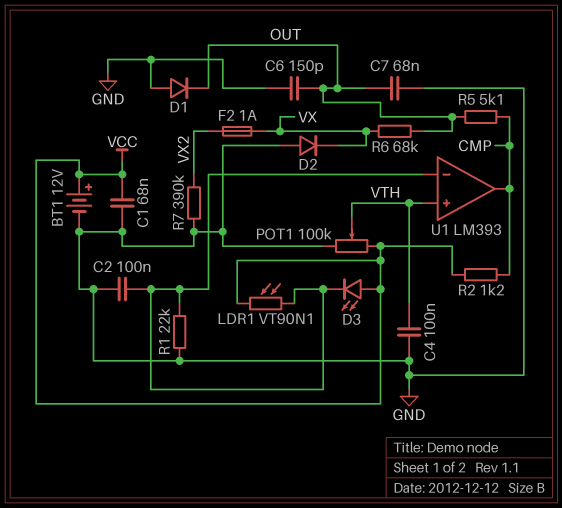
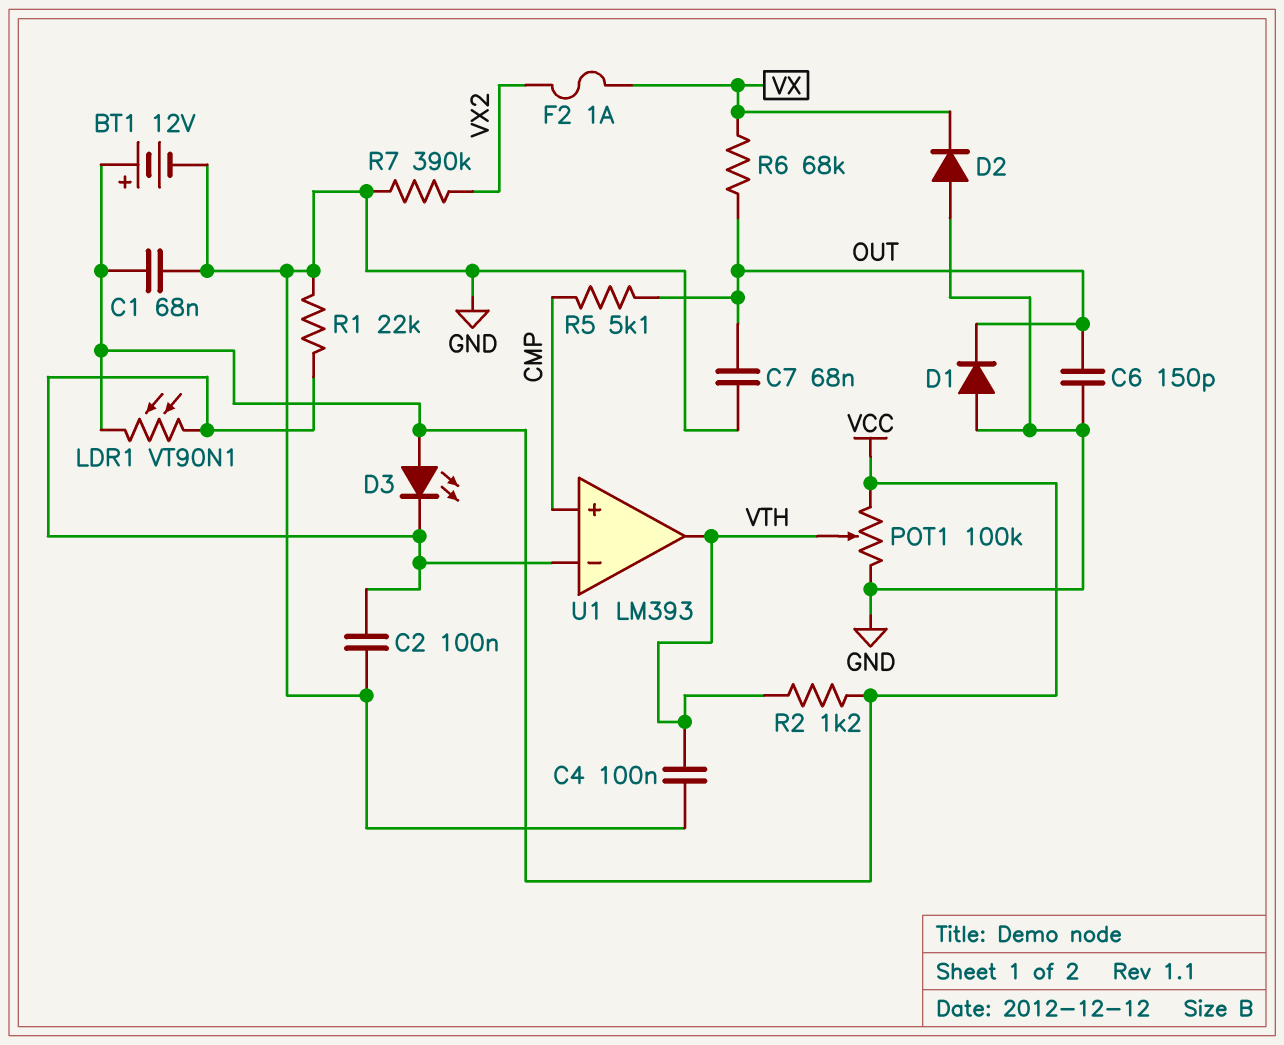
R2: 1.2k (CMP, VCC) -> 1.2k (VCC, VTH)
U1 pin in+: VTH -> CMP
U1 pin out: CMP -> VTH

